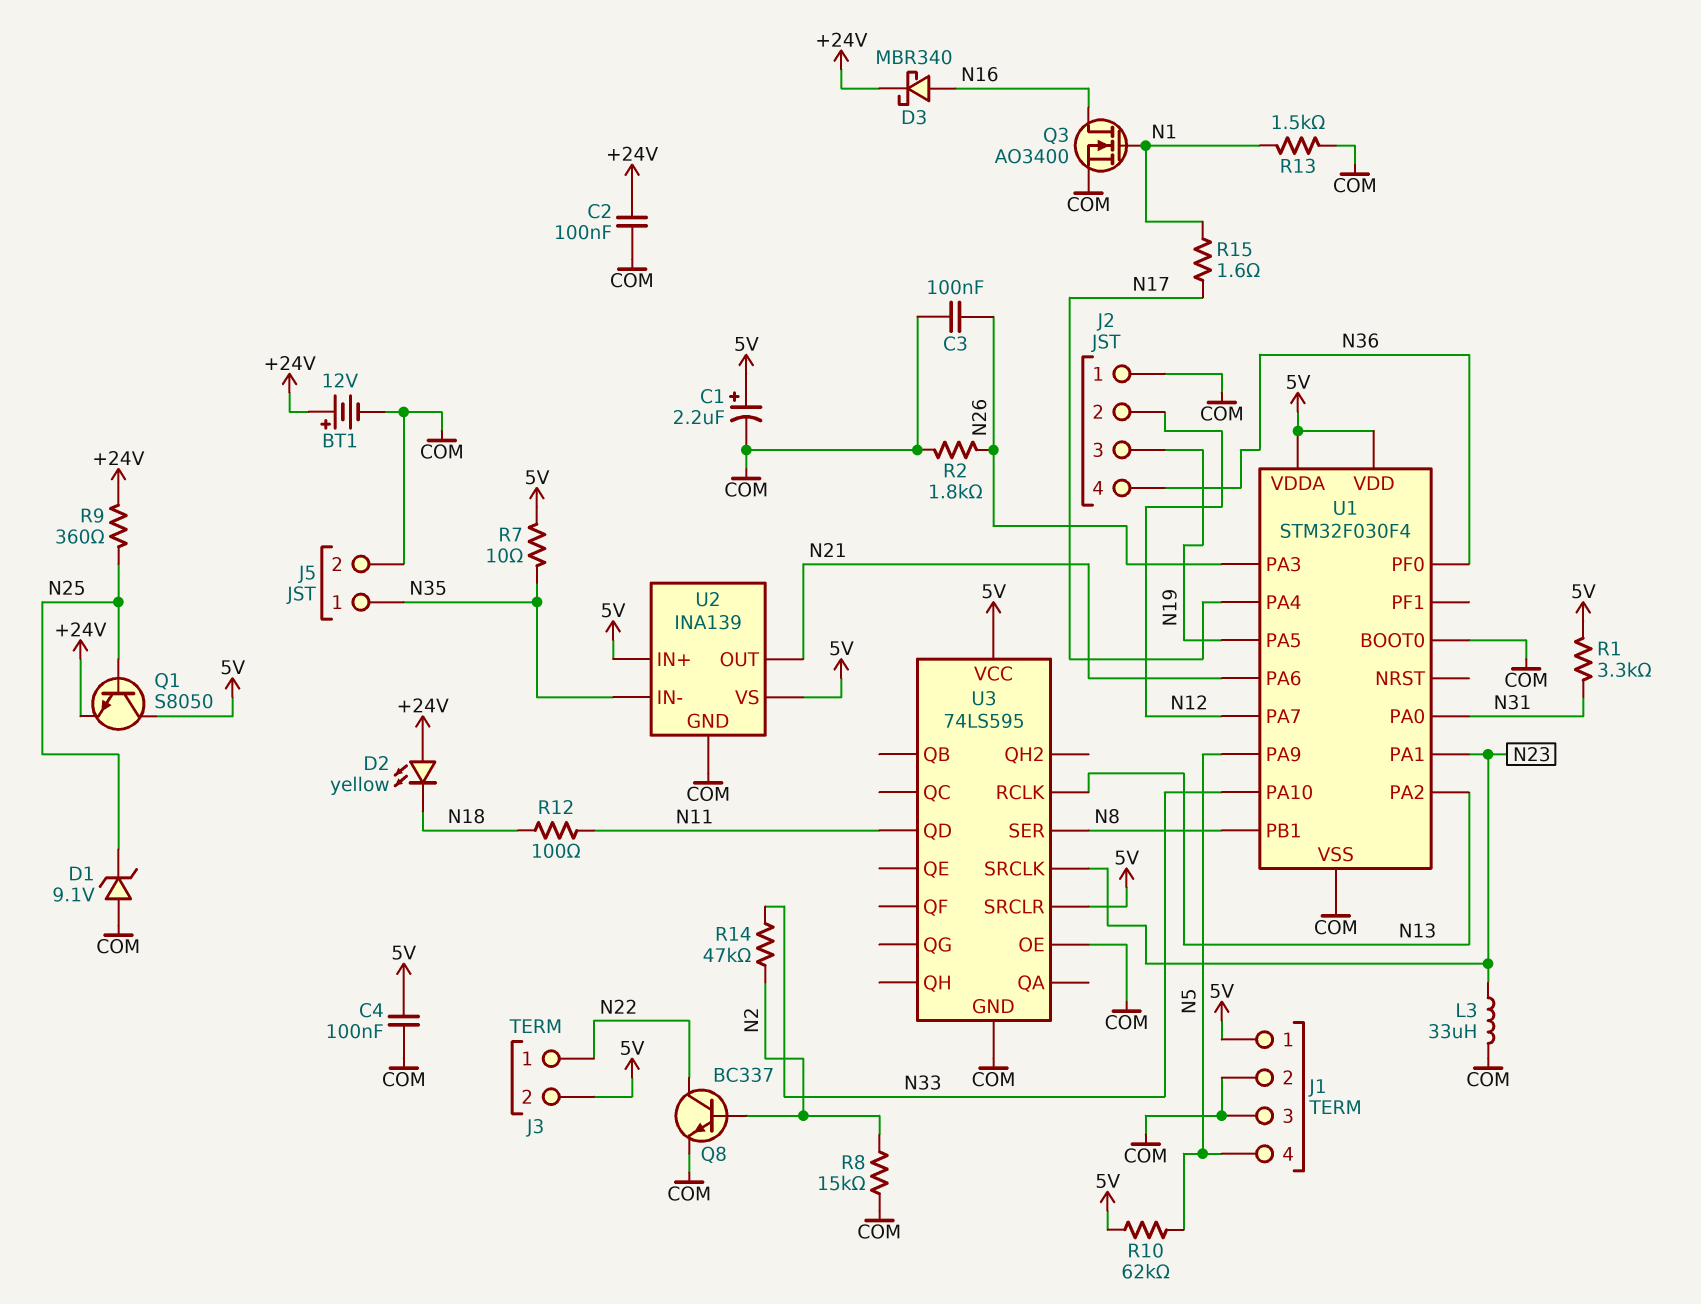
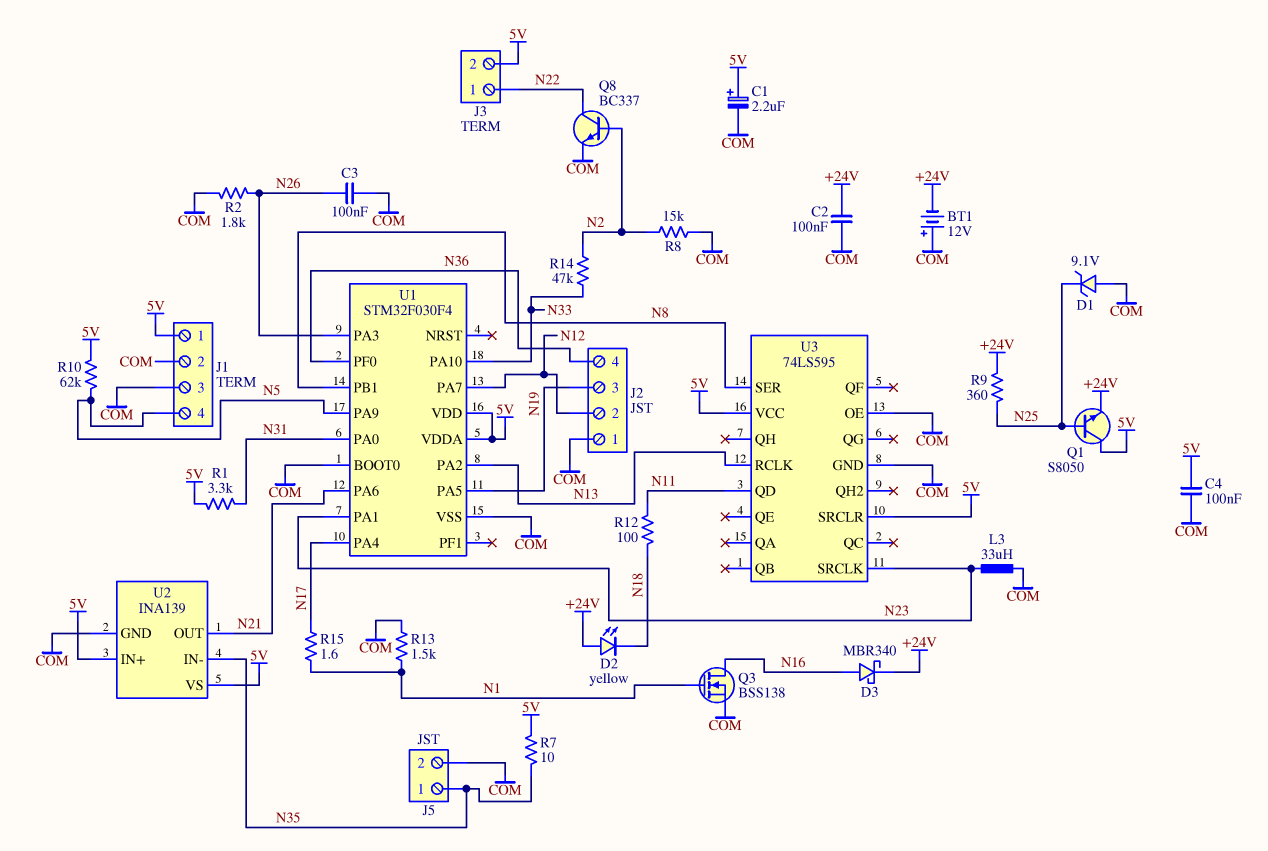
BT1: 12V (plus +24V, minus COM) -> 12V (plus COM, minus +24V)
Q3: NMOS AO3400 (G N1, D N16, S COM) -> NMOS BSS138 (G N1, D N16, S COM)

